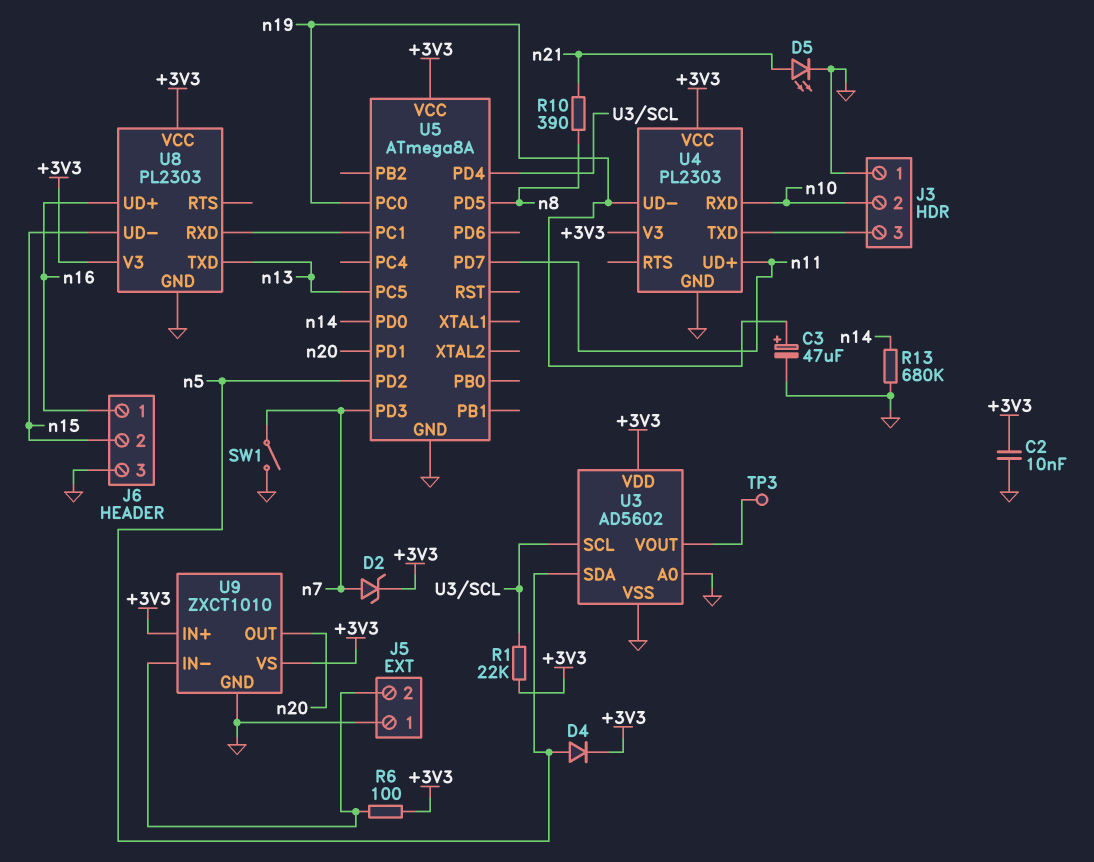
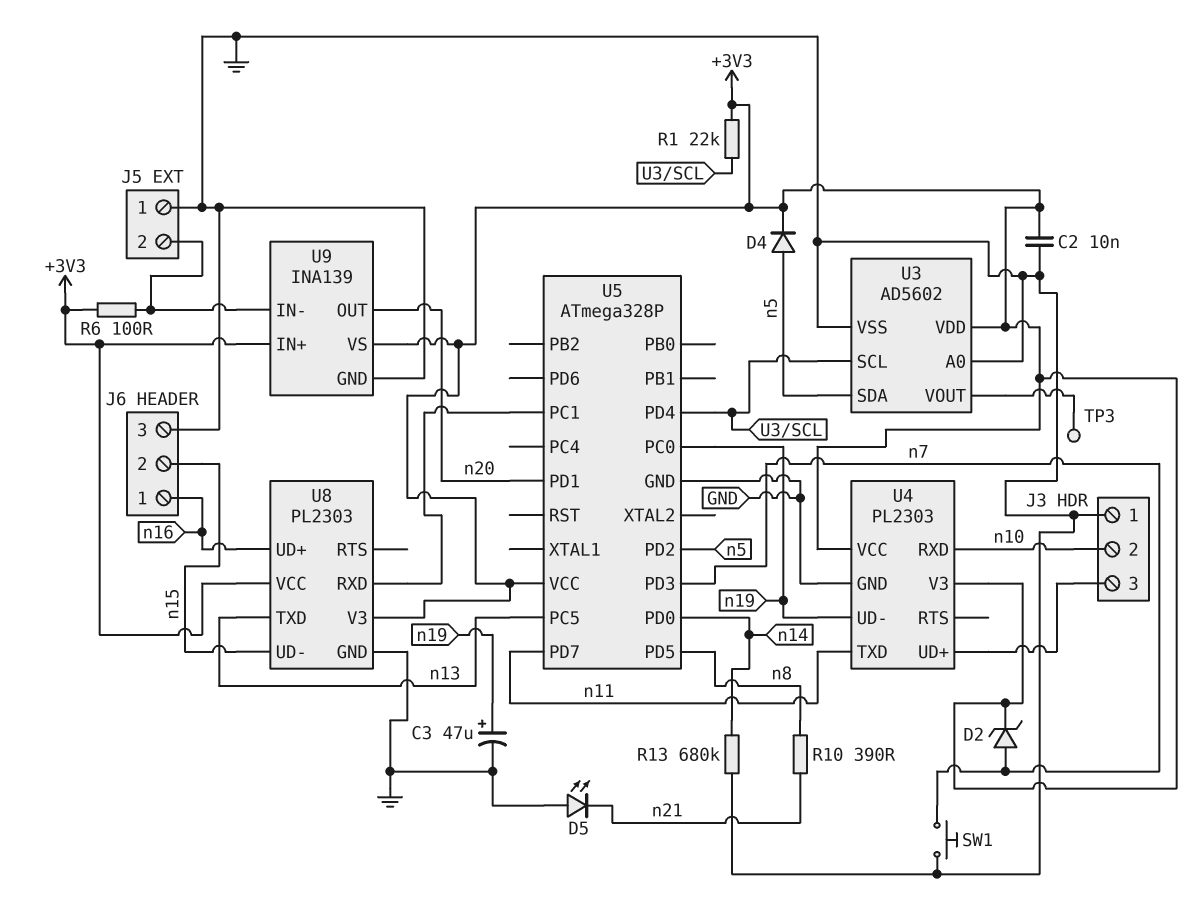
D5: LED (A n21, K GND) -> LED (A GND, K n21)
SW1: switch (GND, n7) -> button (GND, n7)
U4 pin TXD: J3/3 -> n11
U4 pin UD+: n11 -> J3/3
U5: ATmega8A -> ATmega328P
U9: ZXCT1010 -> INA139

